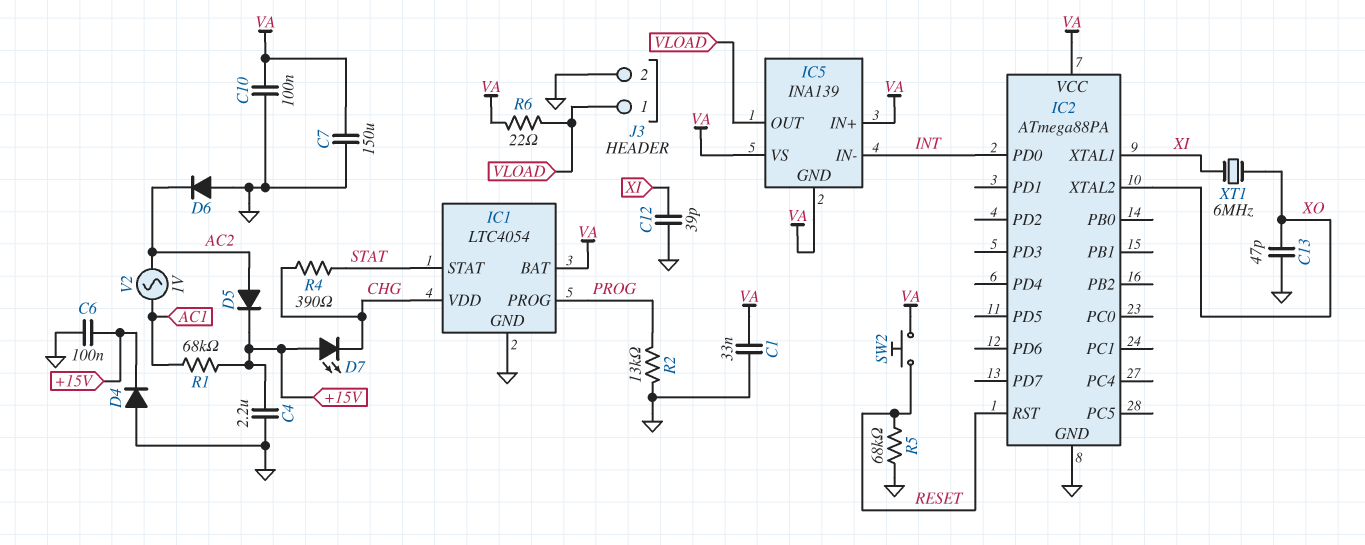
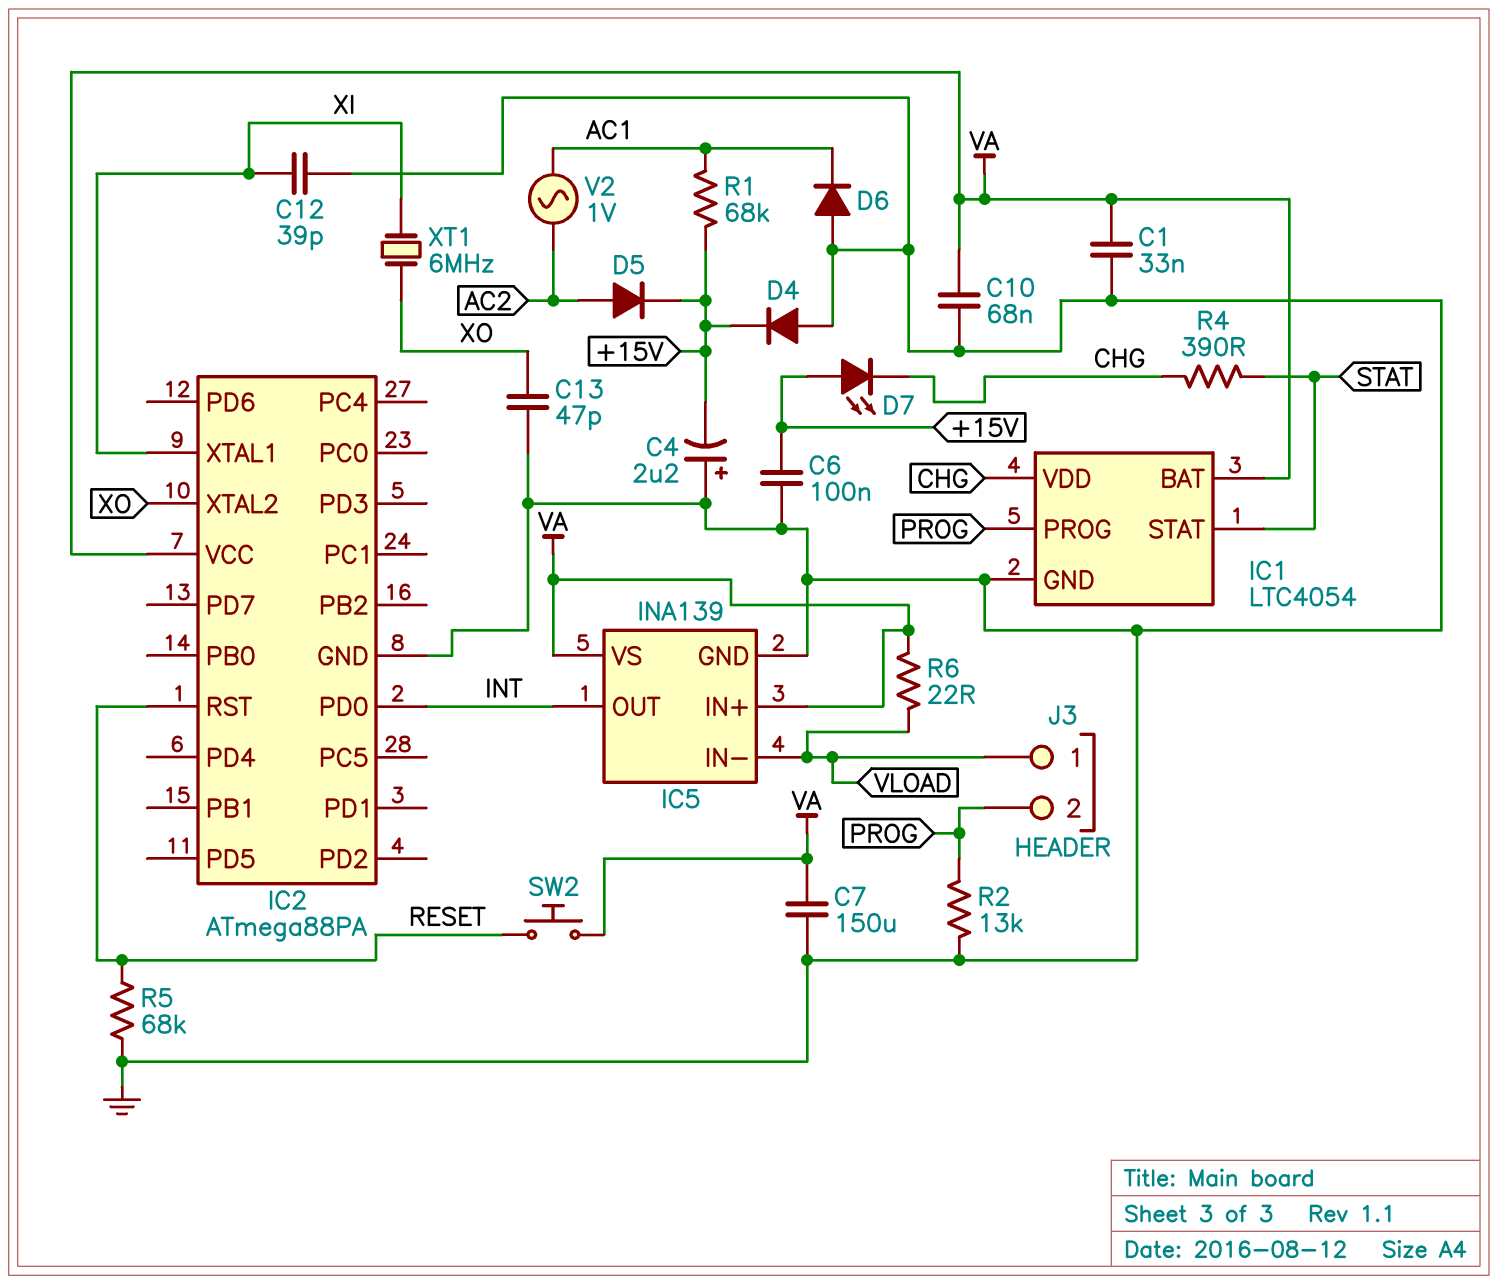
C4: 2.2uF (+15V, GND) -> 2.2uF (plus GND, minus +15V)
C10: 100nF (GND, VA) -> 68nF (GND, VA)
D6: diode (A GND, K AC2) -> diode (A GND, K AC1)
IC5 pin GND: VA -> GND
IC5 pin IN-: INT -> VLOAD
IC5 pin OUT: VLOAD -> INT
J3 pin 2: GND -> PROG

